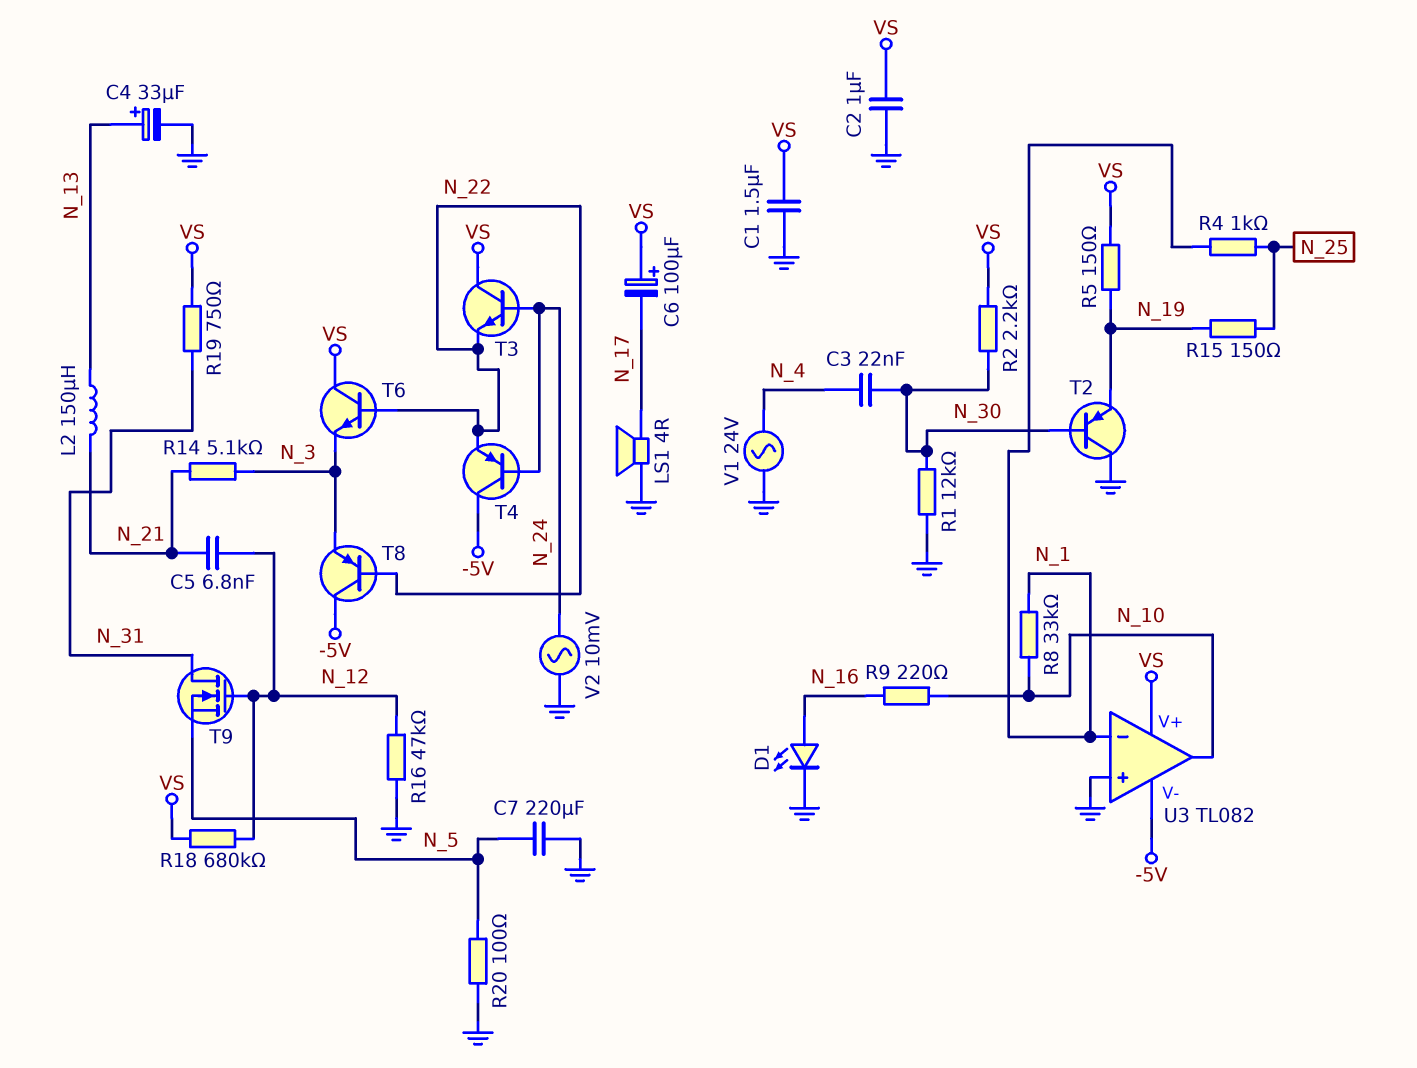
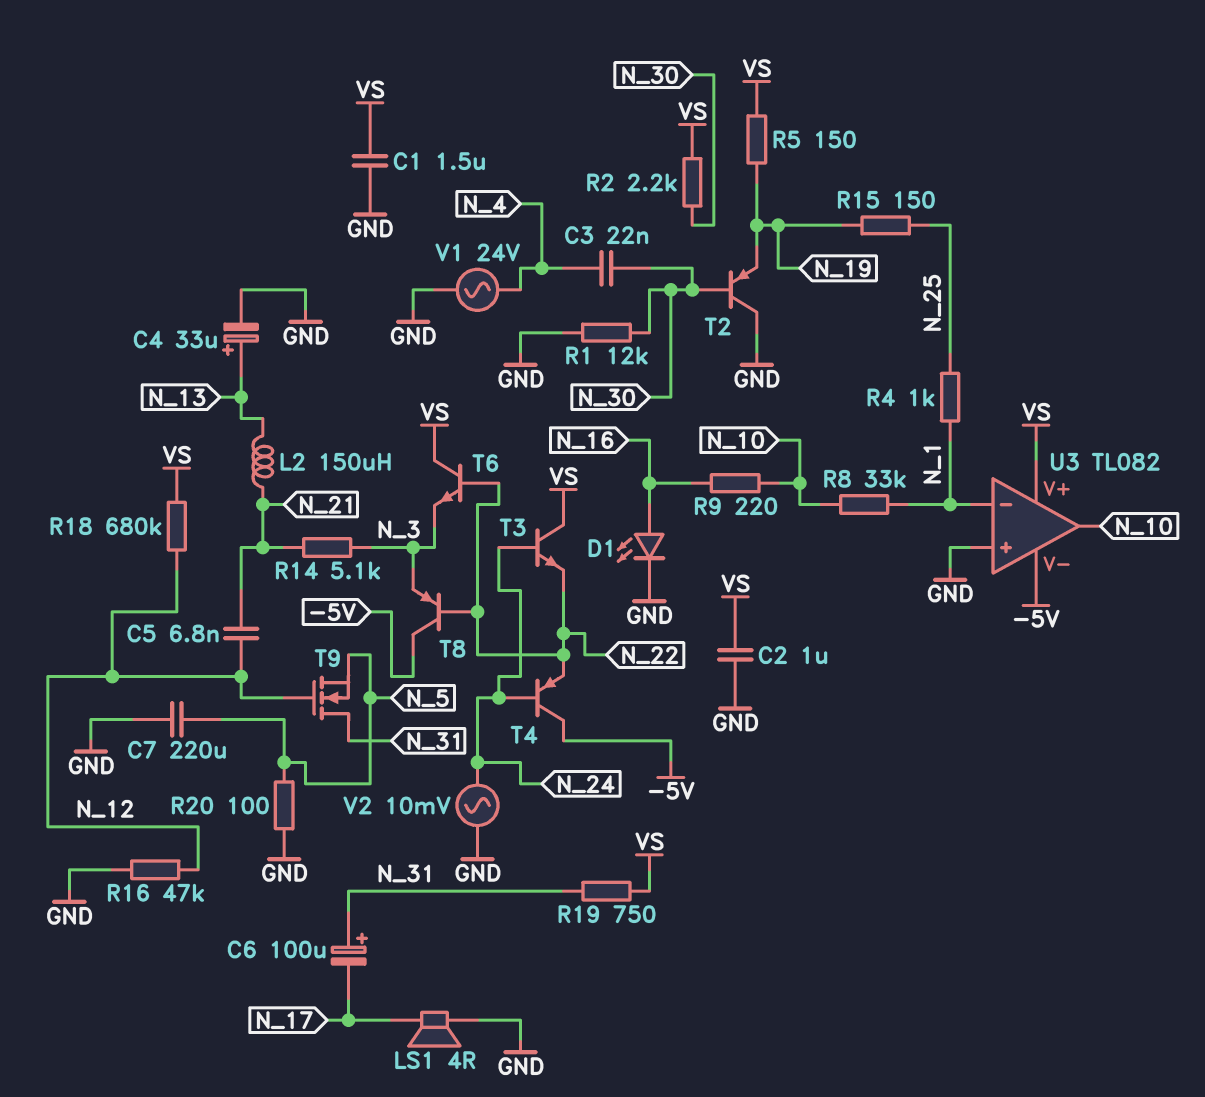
C6: 100uF (plus VS, minus N_17) -> 100uF (plus N_31, minus N_17)

